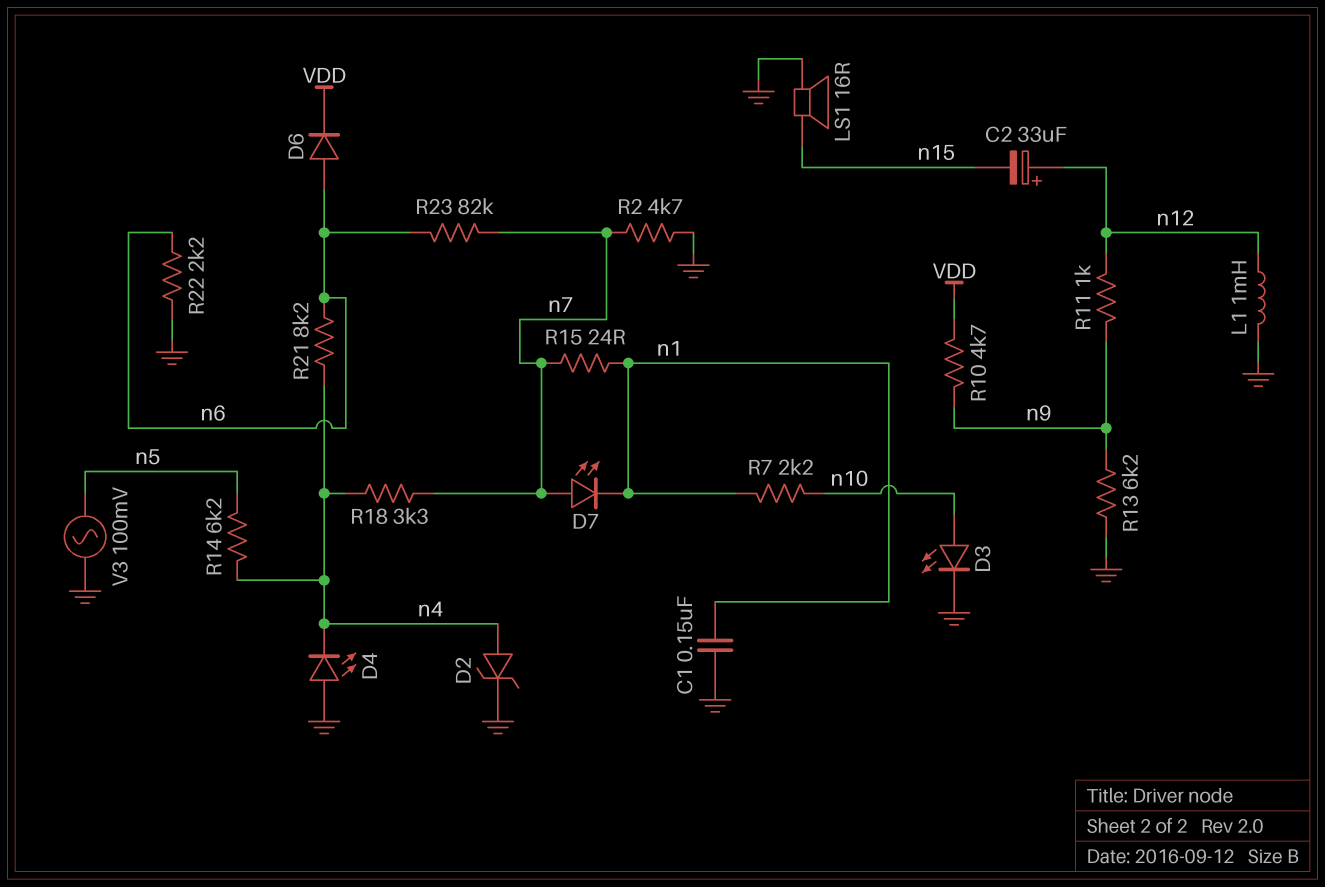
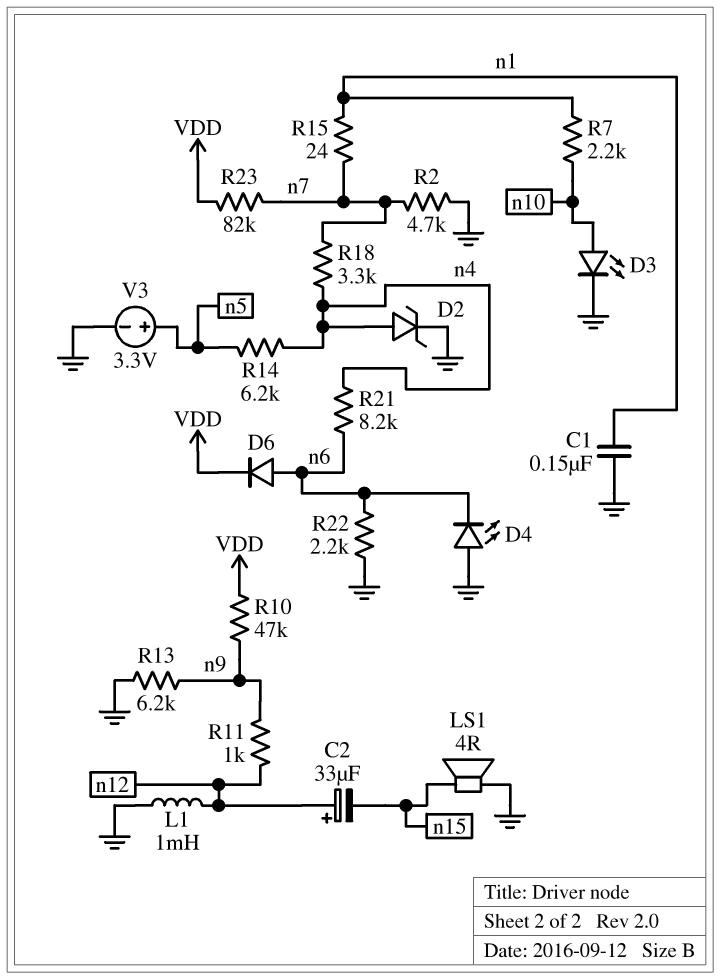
D4: LED (A GND, K n4) -> LED (A GND, K n6)
D7: LED (A n7, K n1) -> none
LS1: speaker 16R (GND, n15) -> speaker 4R (GND, n15)
R10: 4.7k (VDD, n9) -> 47k (VDD, n9)
R23: 82k (n6, n7) -> 82k (VDD, n7)
V3: AC 100mV (GND, n5) -> 3.3V (plus n5, minus GND)

